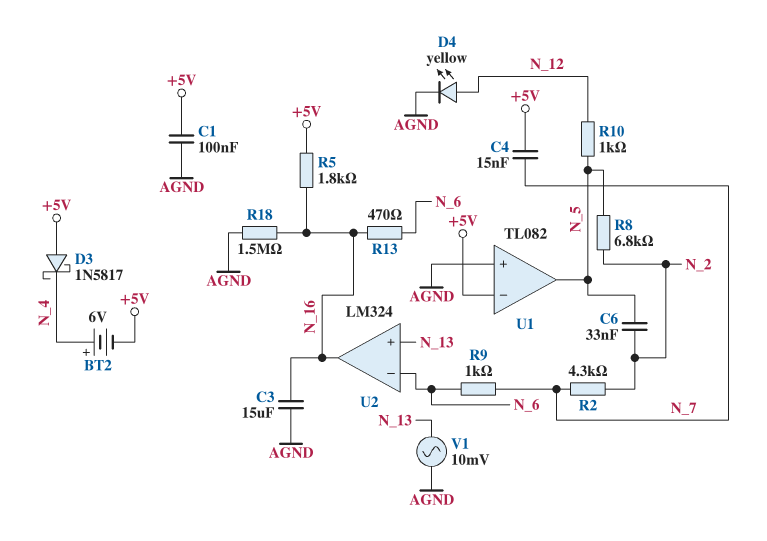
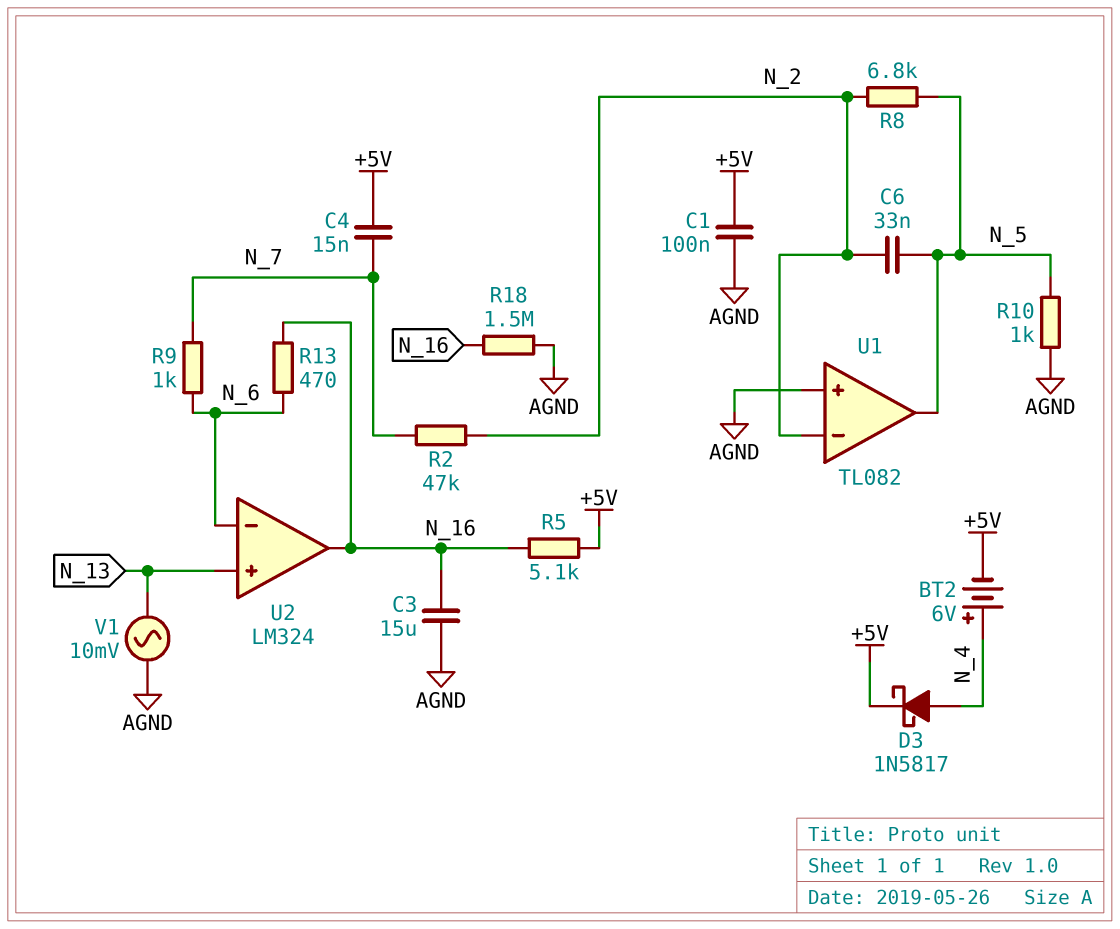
D3: schottky 1N5817 (A +5V, K N_4) -> schottky 1N5817 (A N_4, K +5V)
D4: LED yellow (A N_12, K AGND) -> none
R2: 4.3k (N_2, N_7) -> 47k (N_2, N_7)
R5: 1.8k (+5V, N_16) -> 5.1k (+5V, N_16)
R10: 1k (N_5, N_12) -> 1k (AGND, N_5)
U1 pin in-: +5V -> N_2

